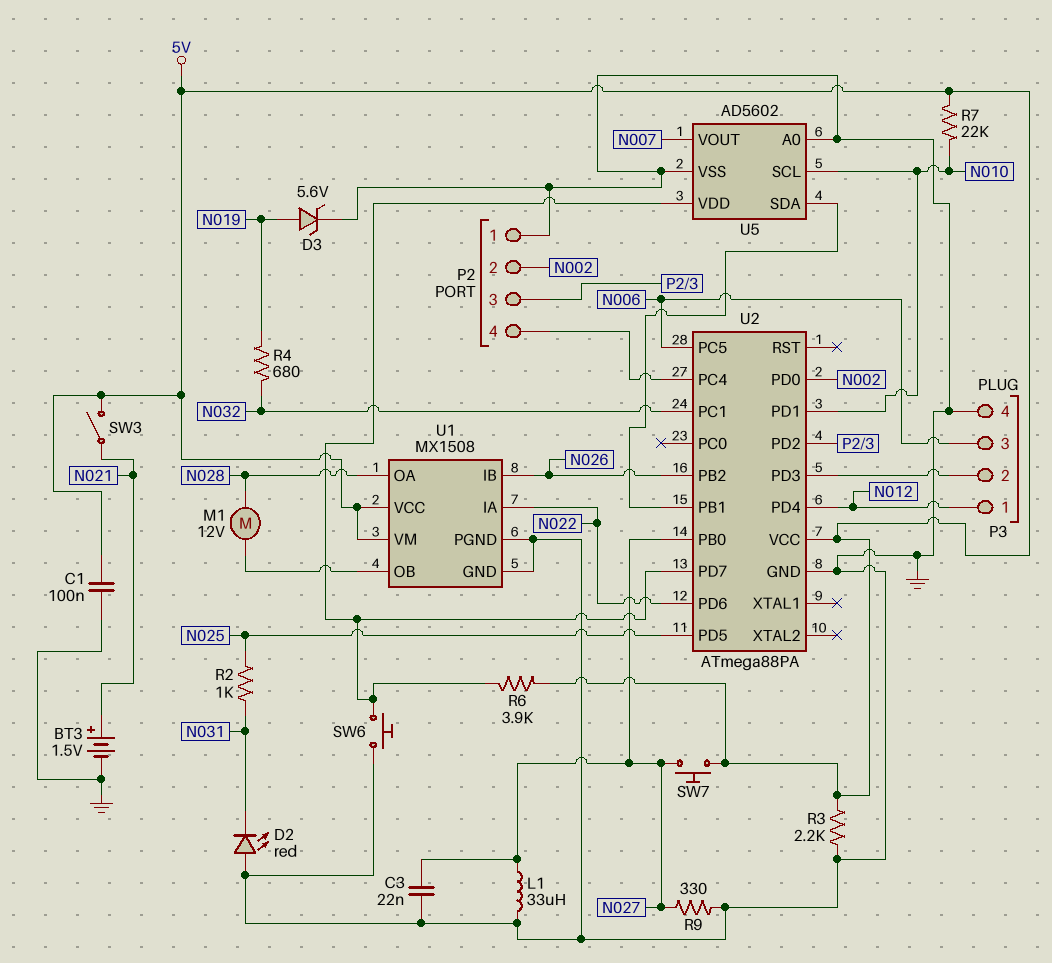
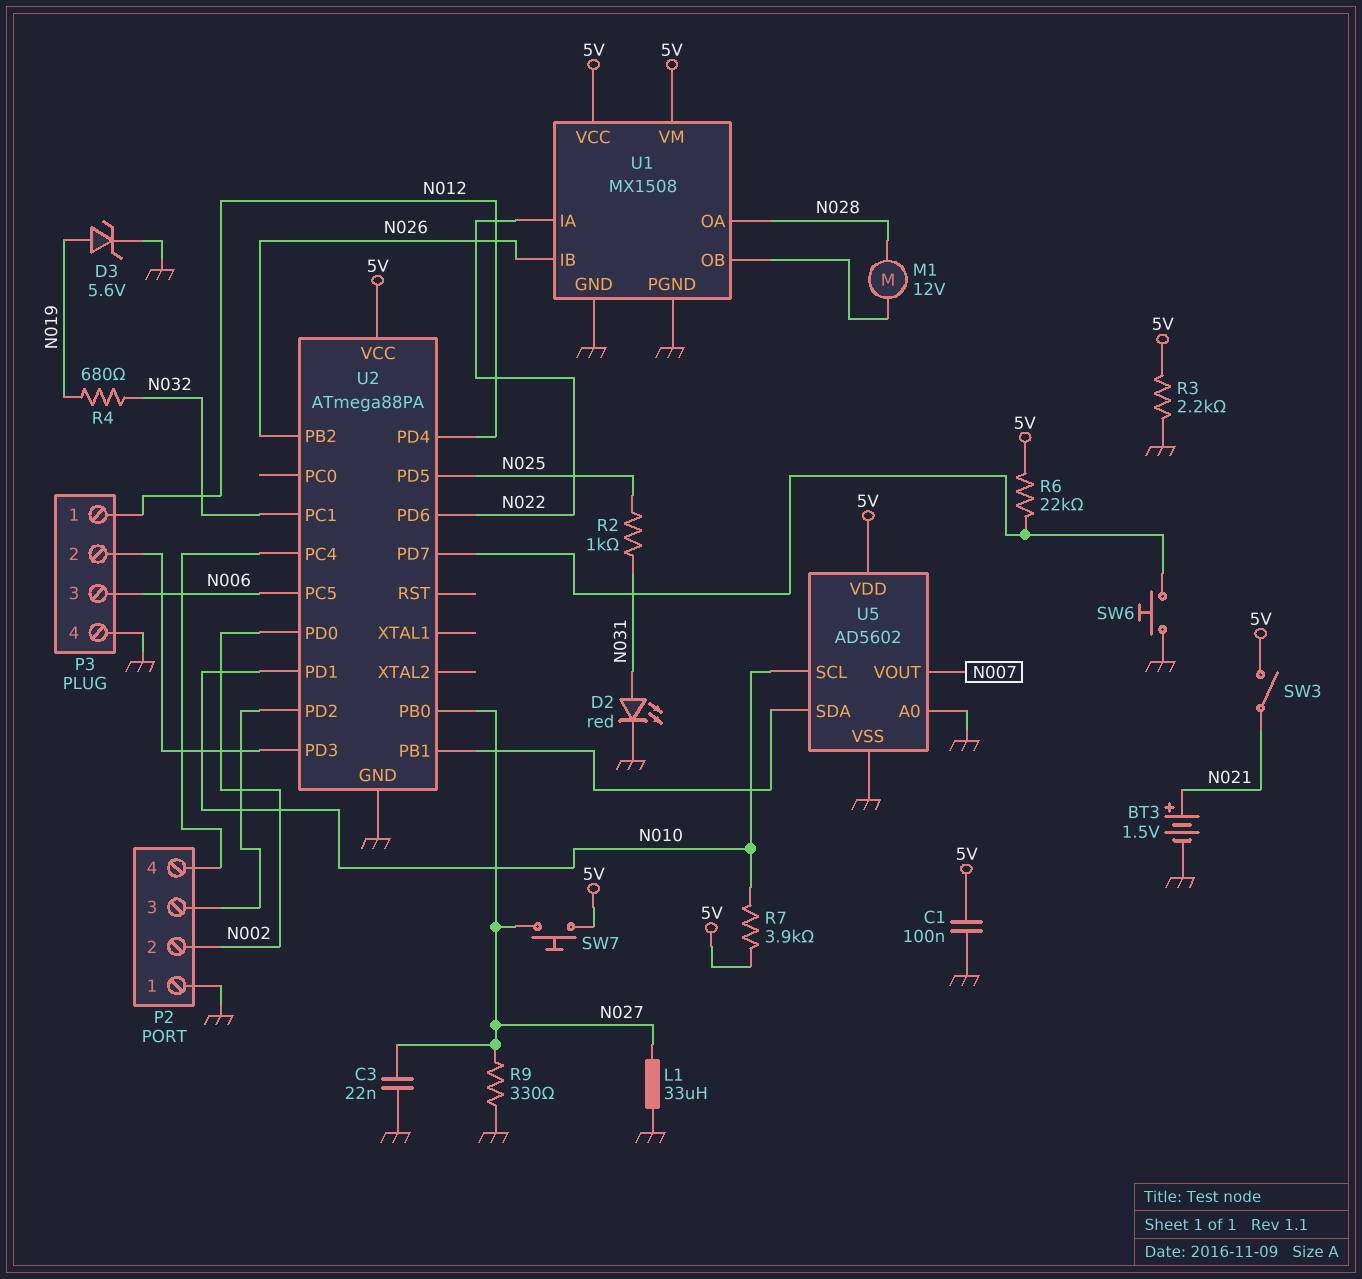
D2: LED red (A GND, K N031) -> LED red (A N031, K GND)
R6: 3.9k (5V, U2/PD7) -> 22k (5V, U2/PD7)
R7: 22k (5V, N010) -> 3.9k (5V, N010)
U5 pin VDD: U2/PD7 -> 5V

